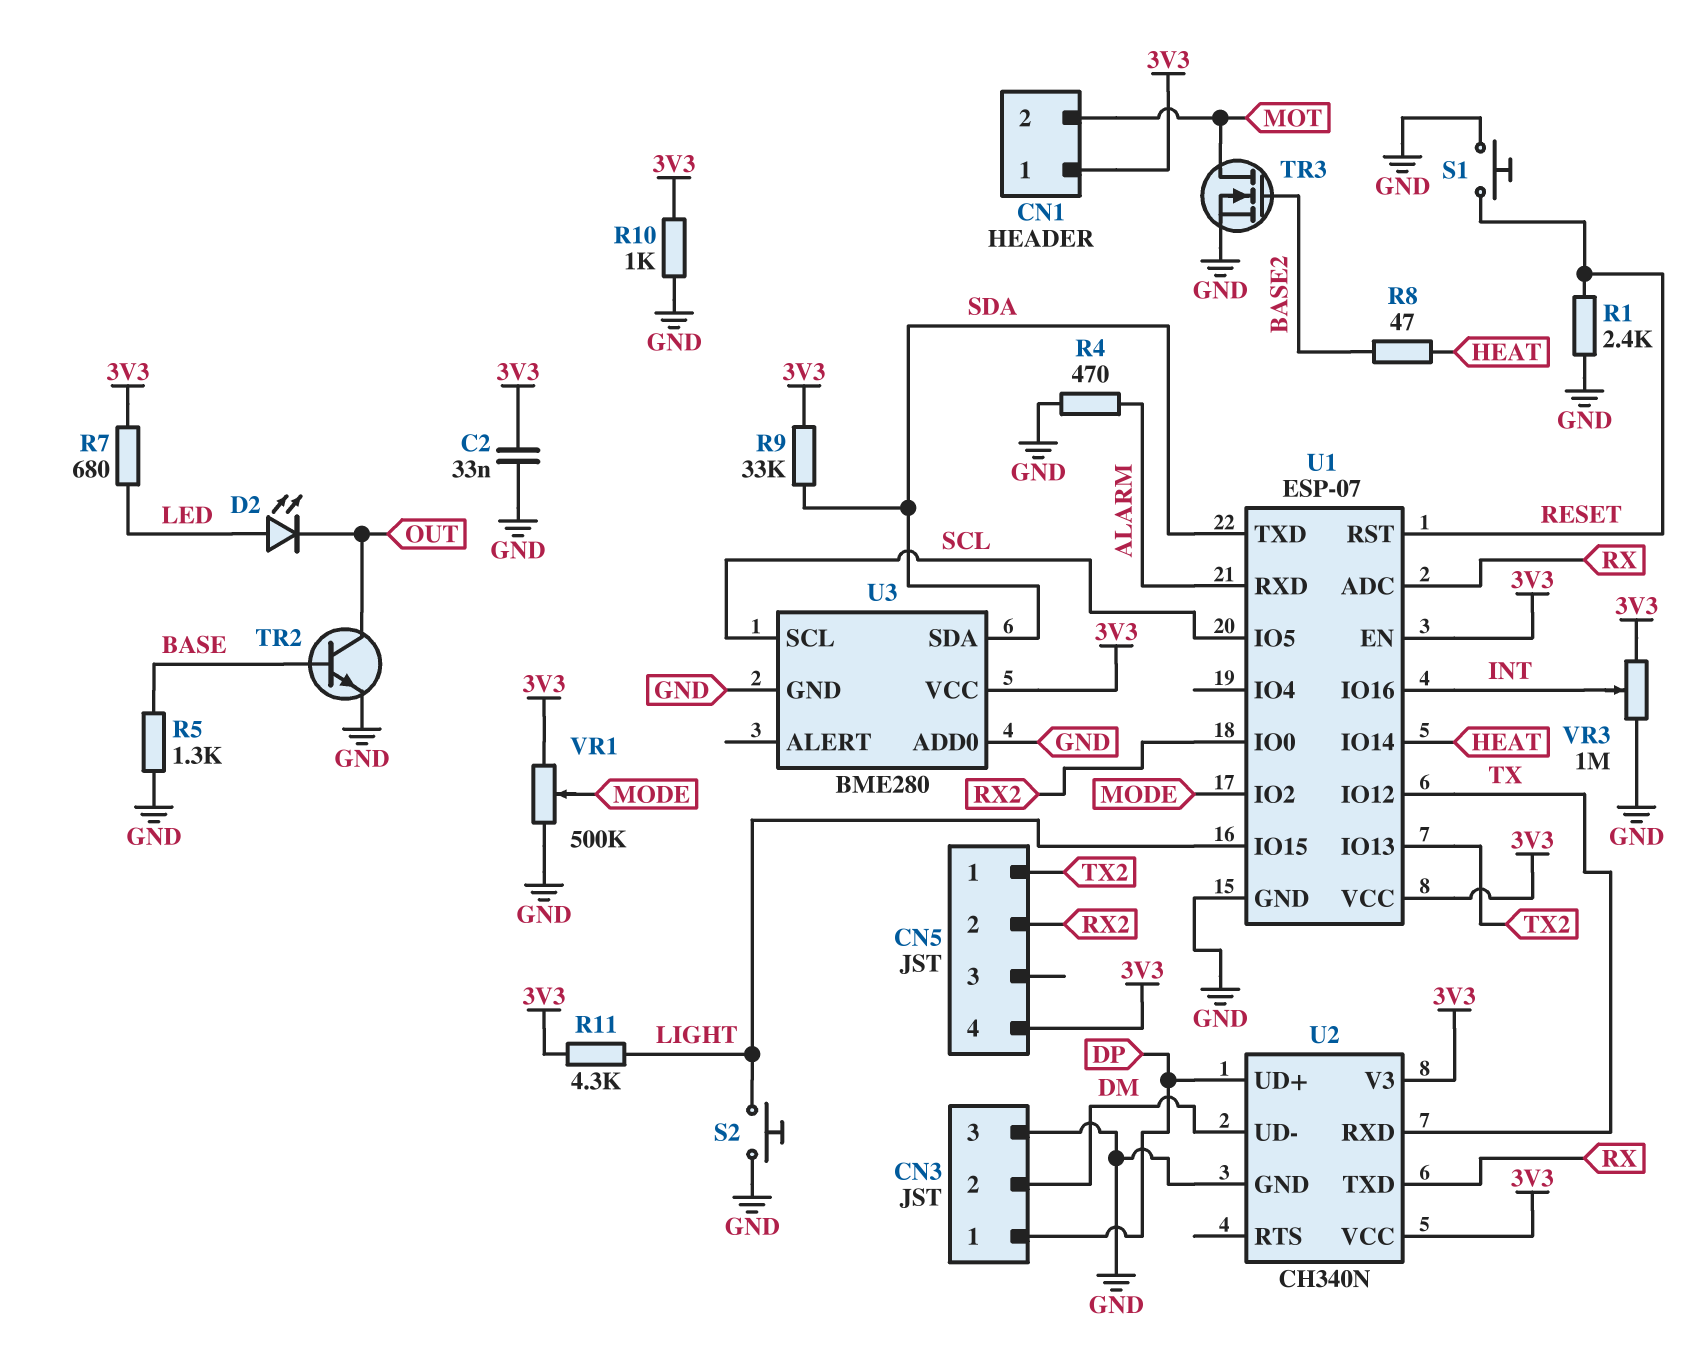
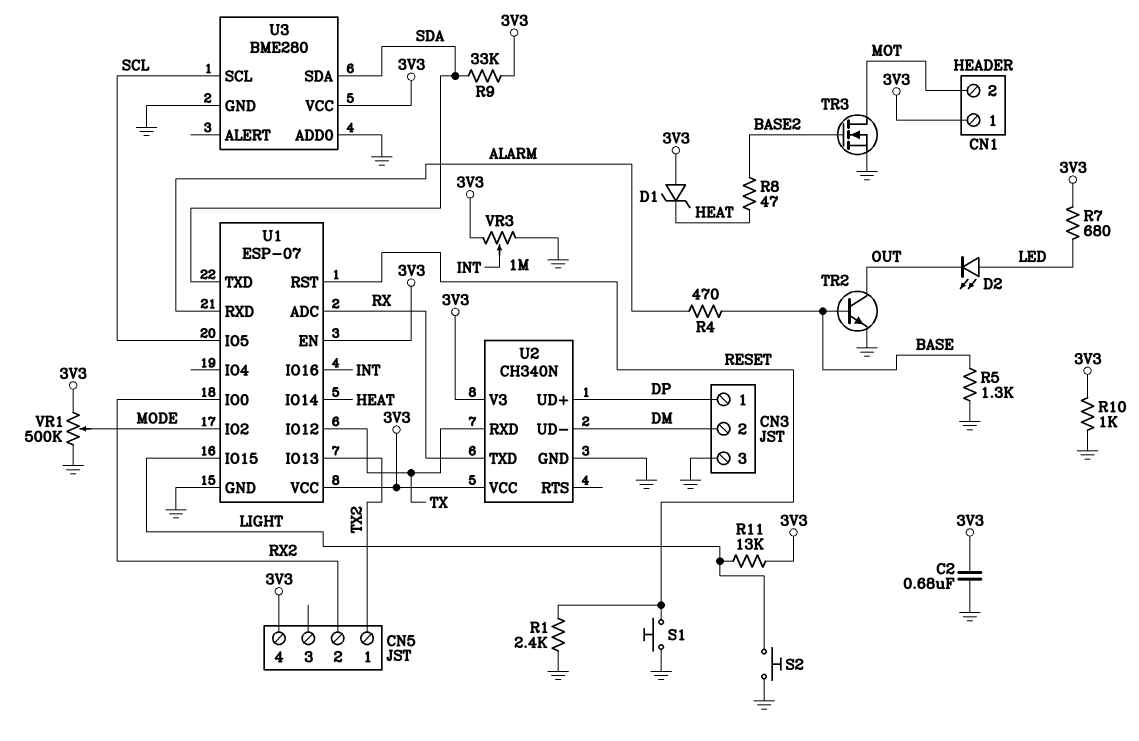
C2: 33nF (3V3, GND) -> 680nF (3V3, GND)
D1: none -> zener (A 3V3, K HEAT)
R4: 470 (ALARM, GND) -> 470 (ALARM, BASE)
R11: 4.3k (3V3, LIGHT) -> 13k (3V3, LIGHT)

